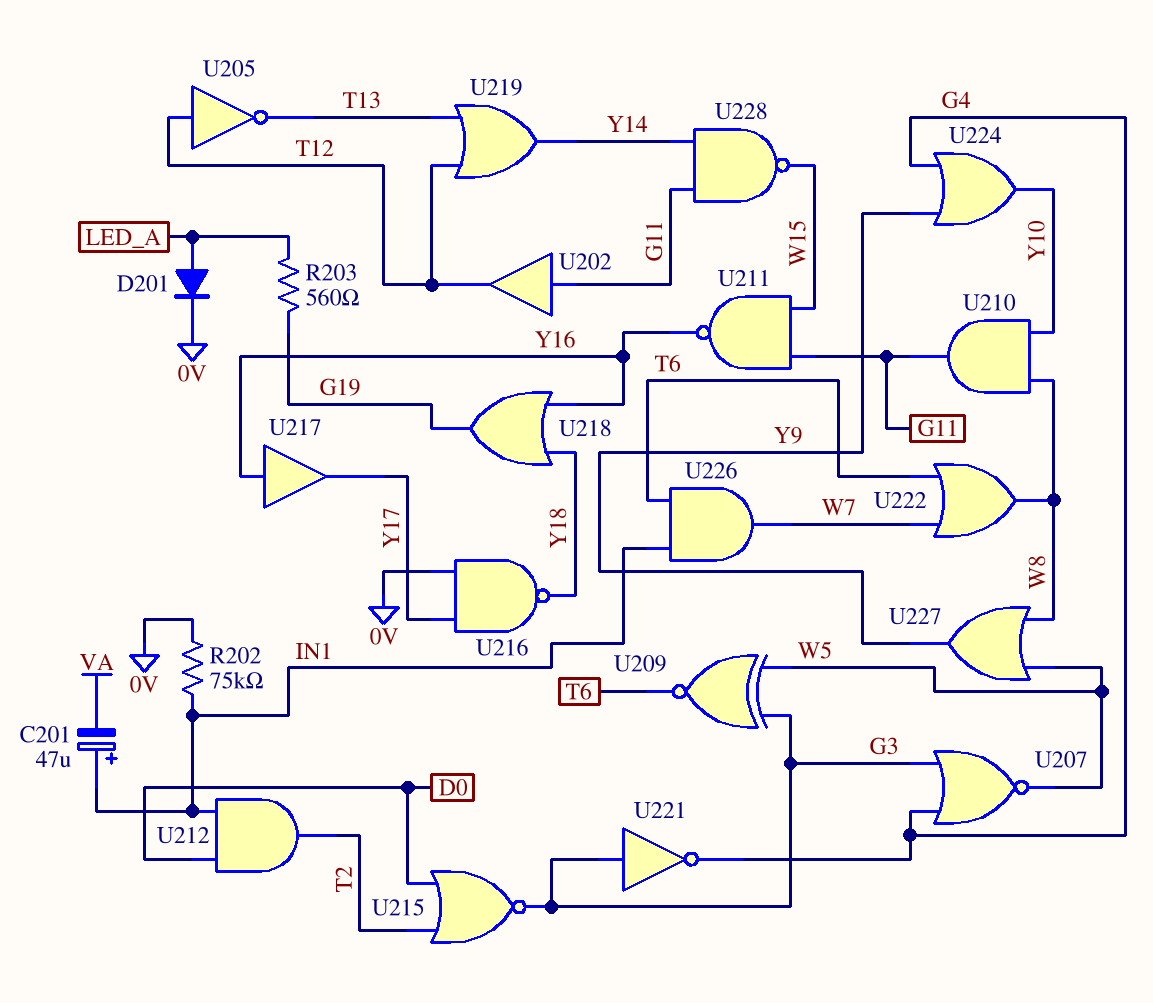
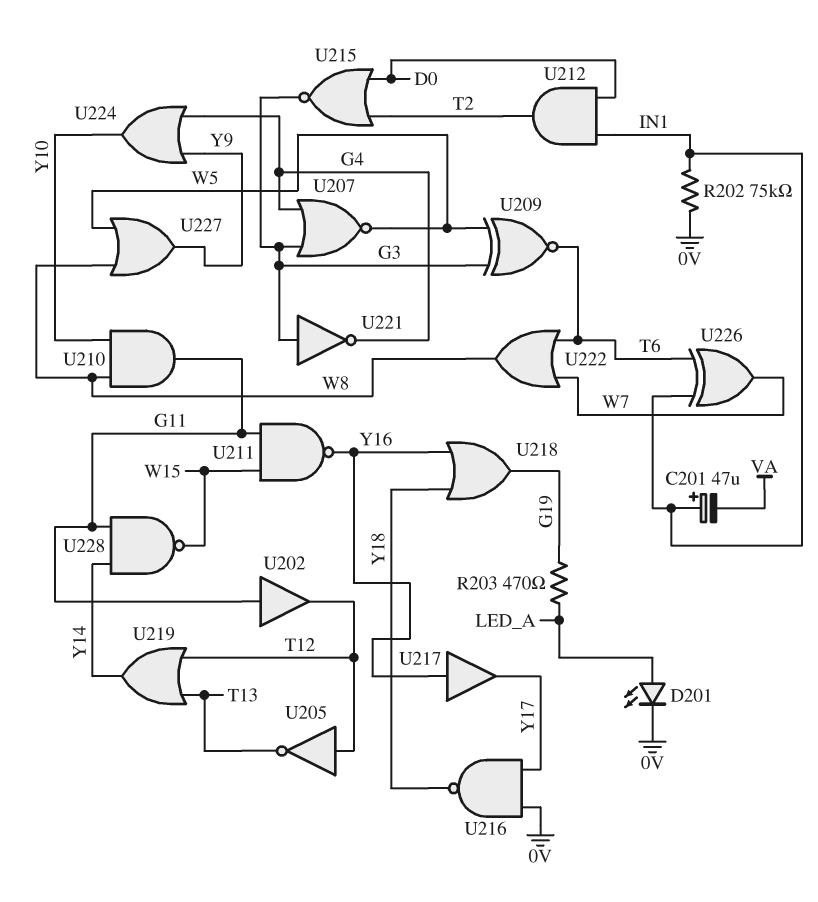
D201: diode (A LED_A, K 0V) -> LED (A LED_A, K 0V)
R203: 560 (G19, LED_A) -> 470 (G19, LED_A)
U226: AND (in IN1, in T6, out W7) -> XOR (in IN1, in T6, out W7)

